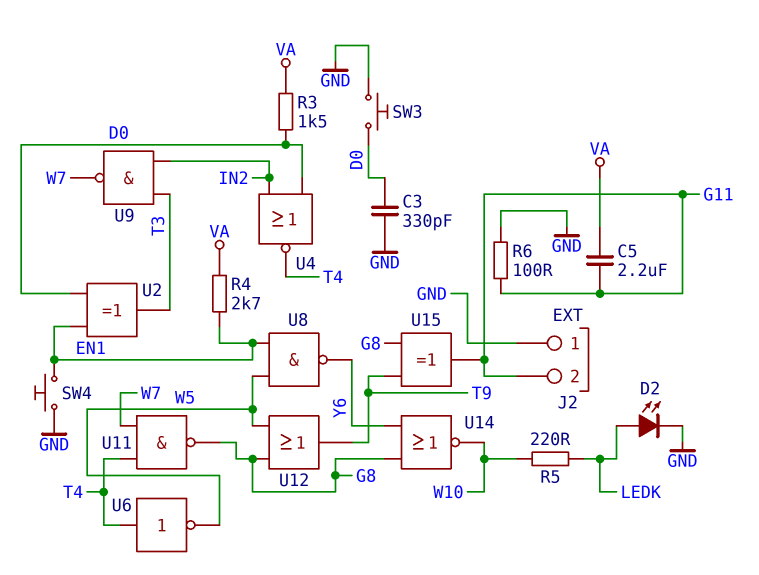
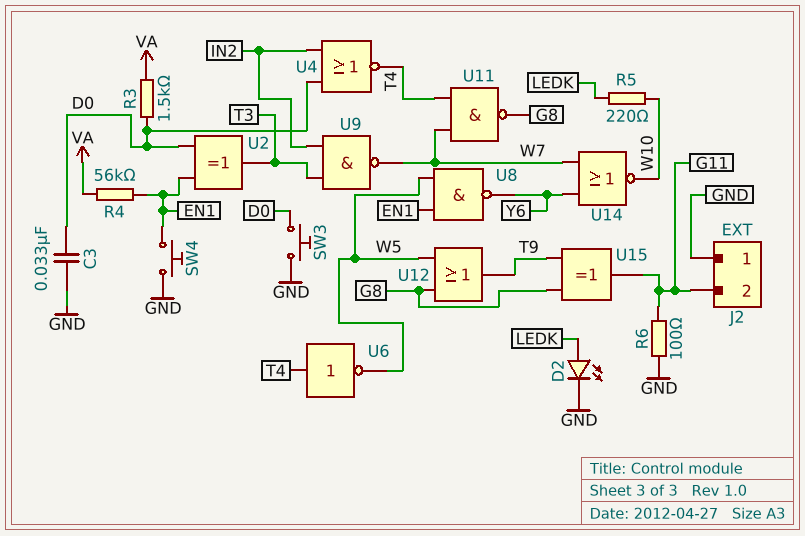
C3: 330pF (D0, GND) -> 33nF (D0, GND)
C5: 2.2uF (G11, VA) -> none
R4: 2.7k (EN1, VA) -> 56k (EN1, VA)
U14: NOR (in G8, in Y6, out W10) -> NOR (in W7, in Y6, out W10)

